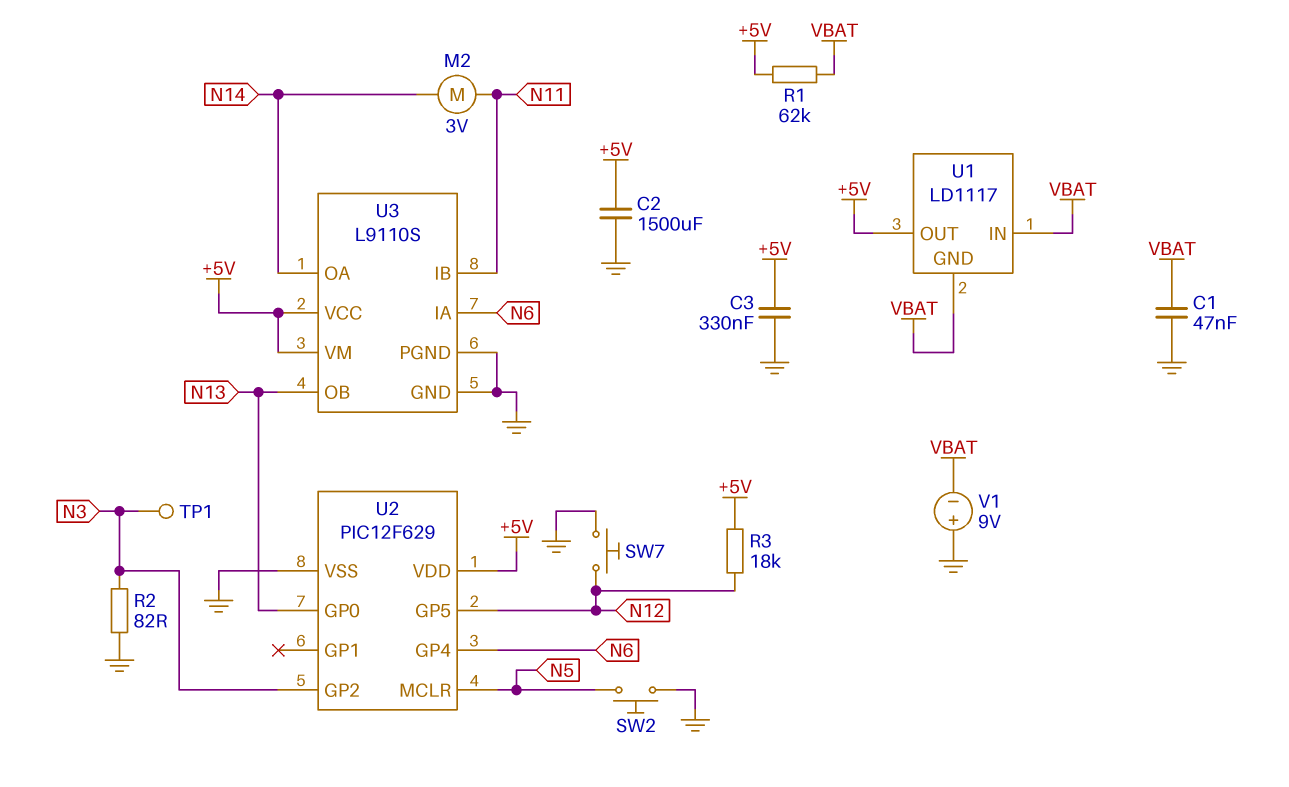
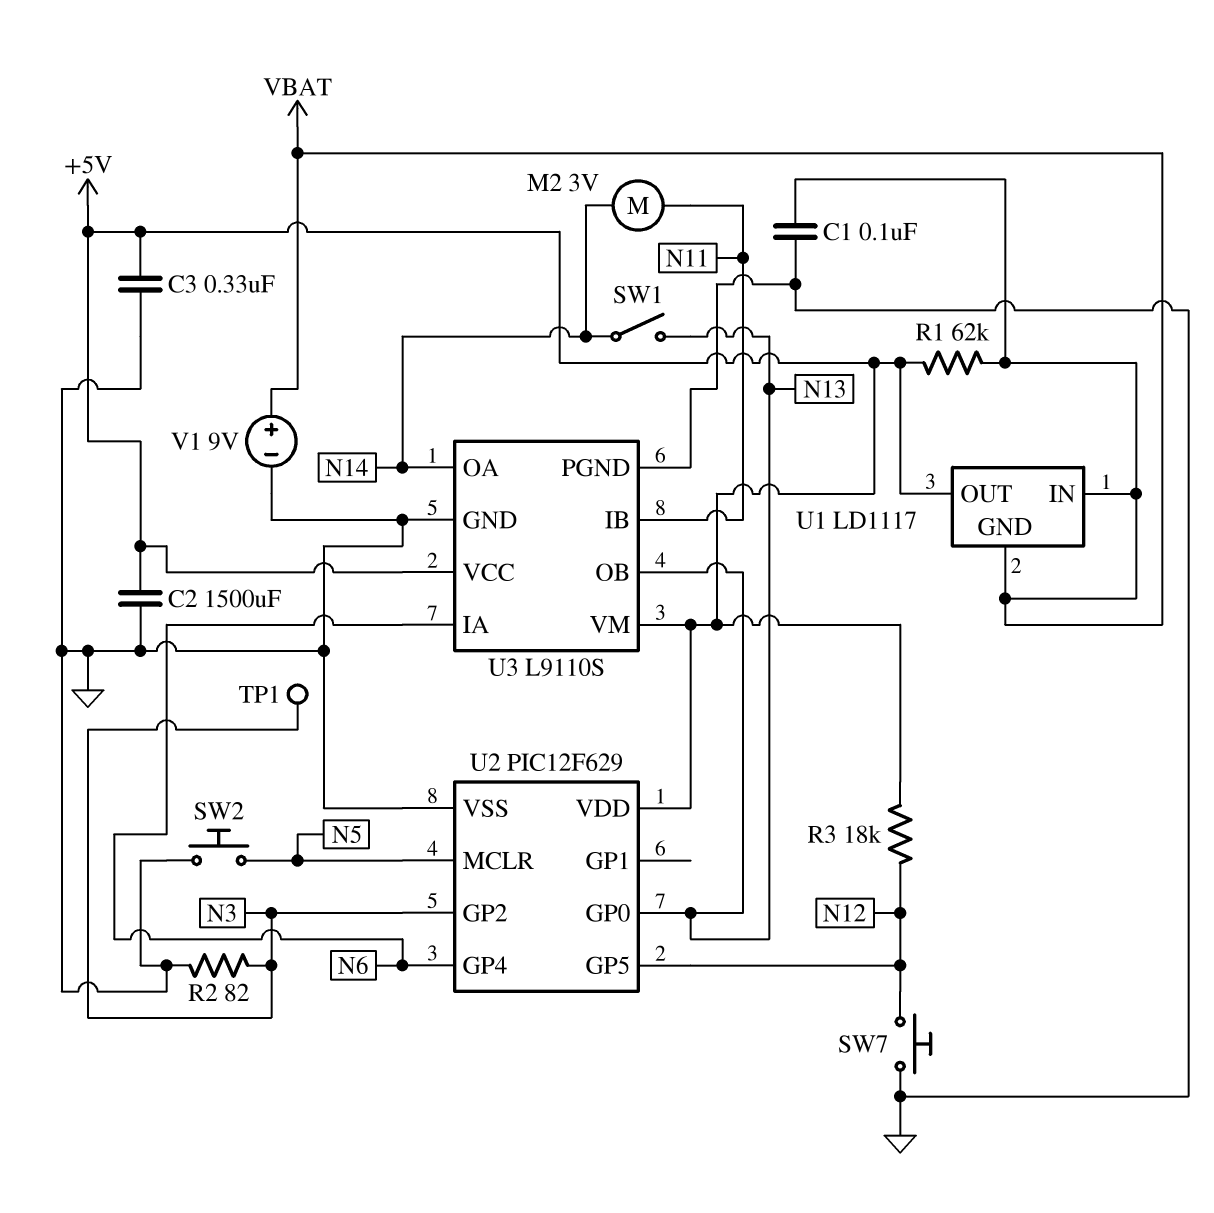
C1: 47nF (GND, VBAT) -> 100nF (GND, VBAT)
SW1: none -> switch (N13, N14)
V1: 9V (plus GND, minus VBAT) -> 9V (plus VBAT, minus GND)

